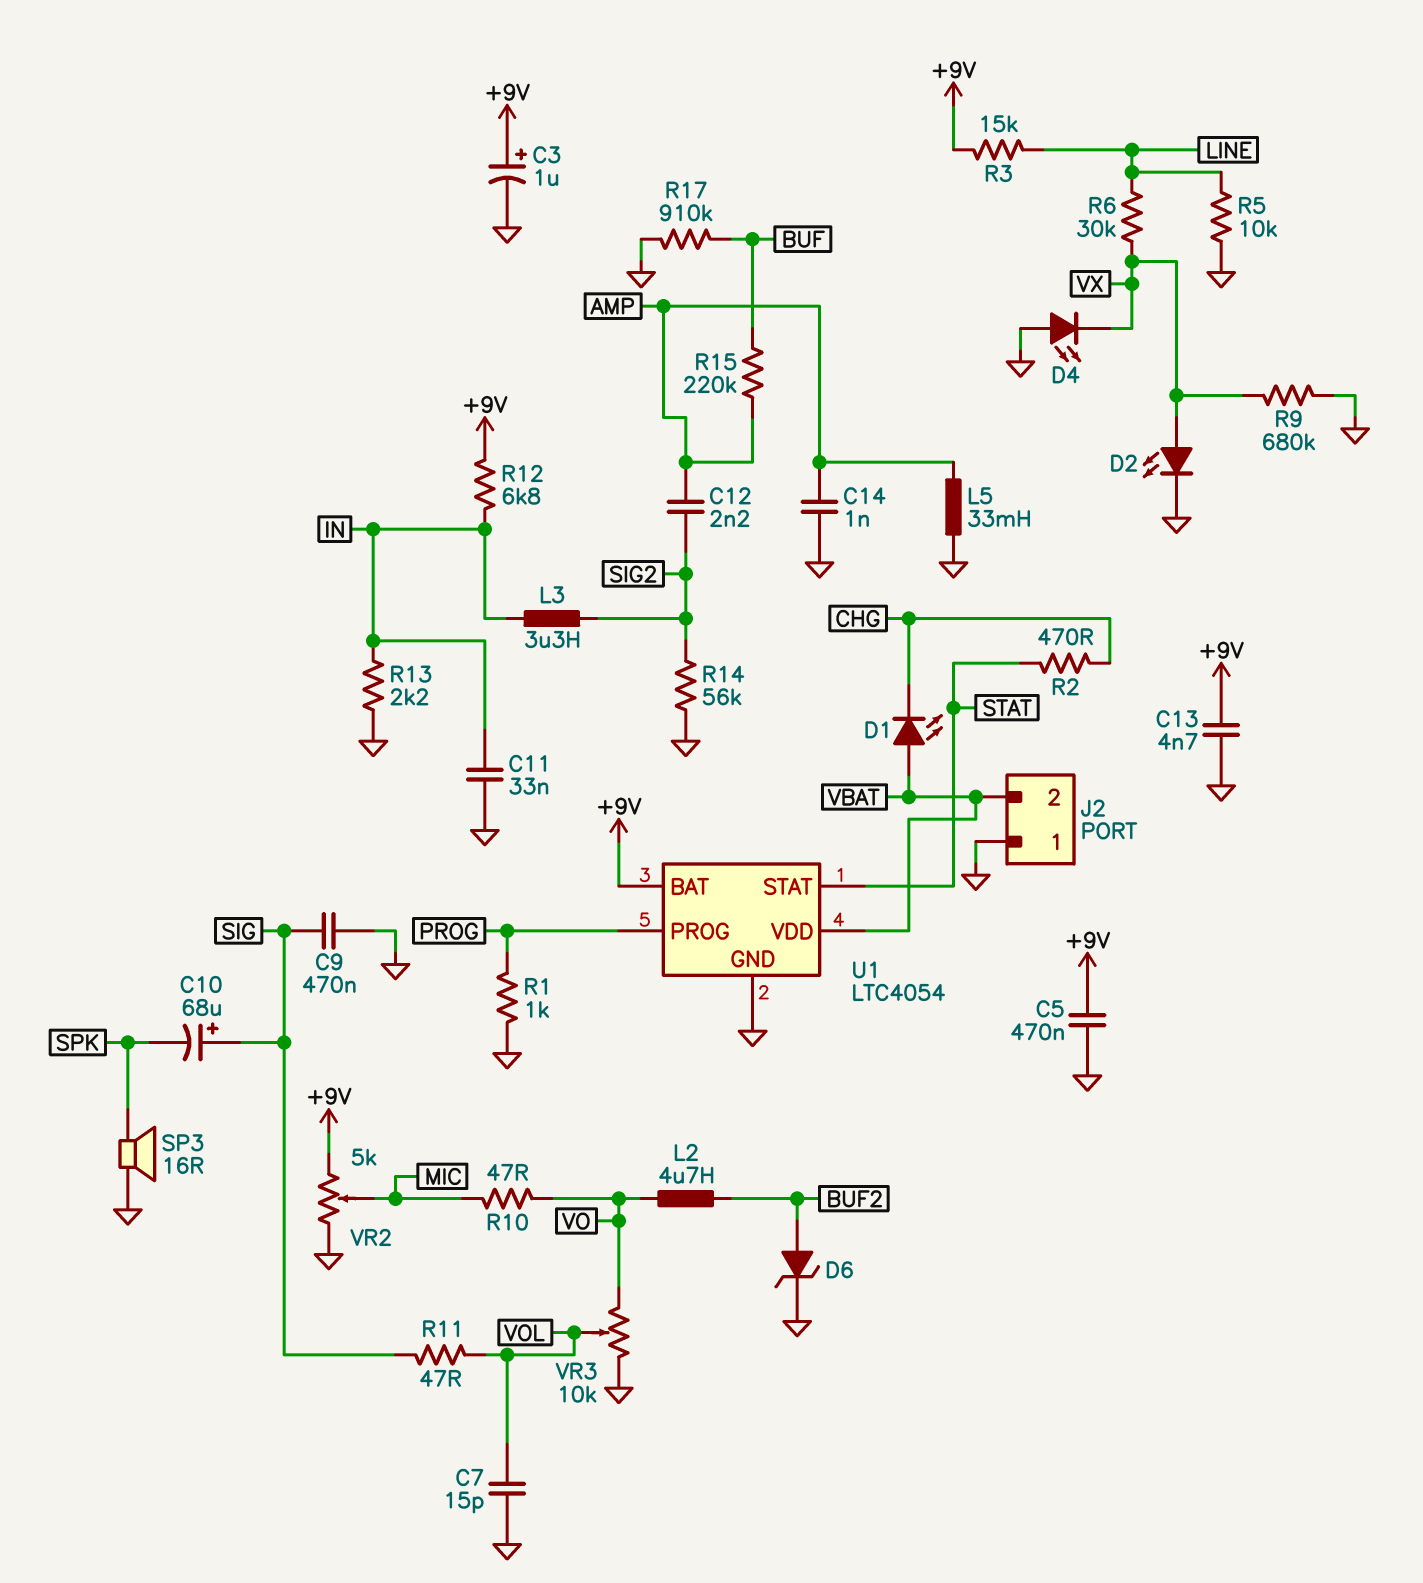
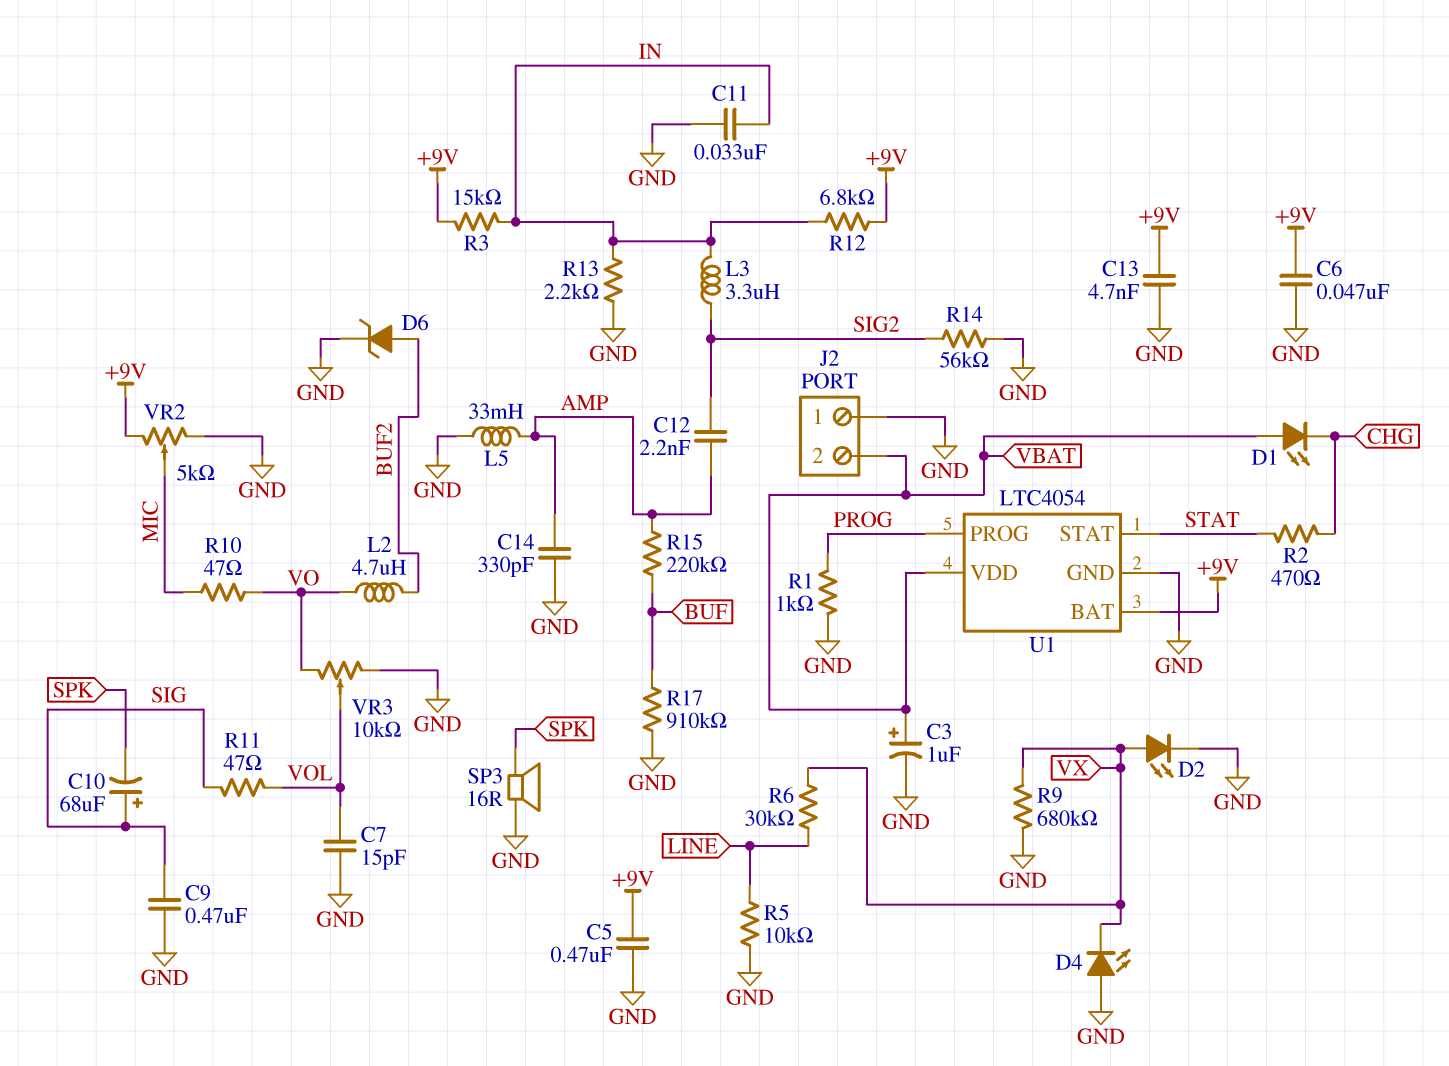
C3: 1uF (plus +9V, minus GND) -> 1uF (plus VBAT, minus GND)
C6: none -> 47nF (+9V, GND)
C14: 1nF (AMP, GND) -> 330pF (AMP, GND)
R3: 15k (+9V, LINE) -> 15k (+9V, IN)

